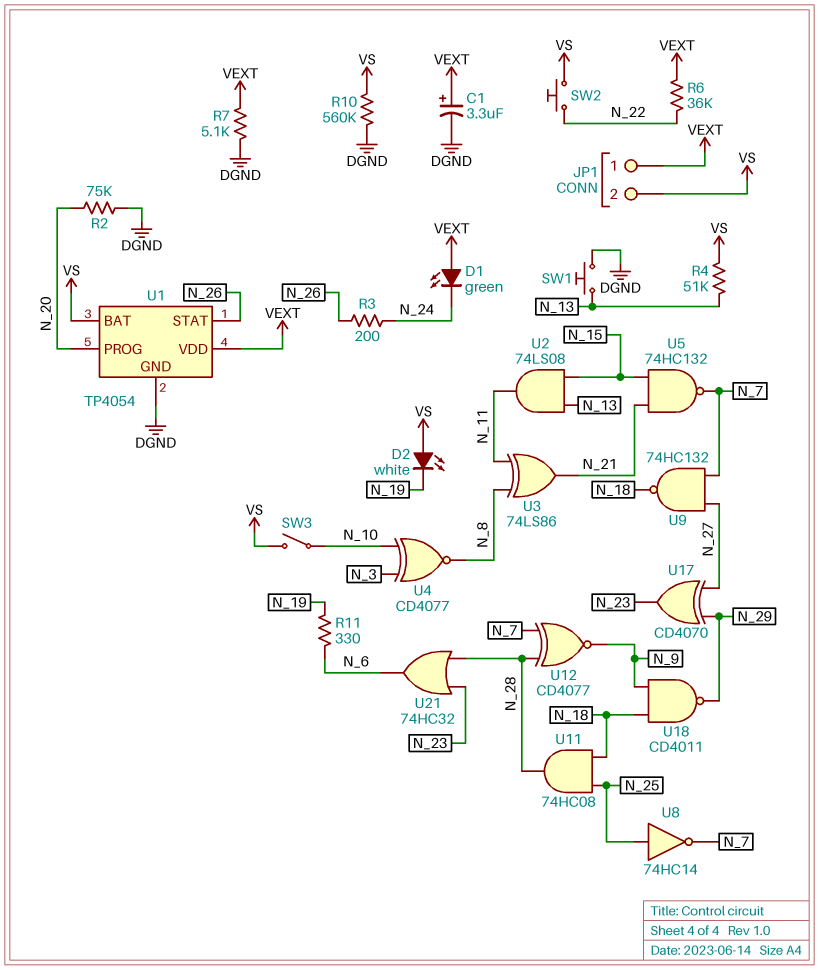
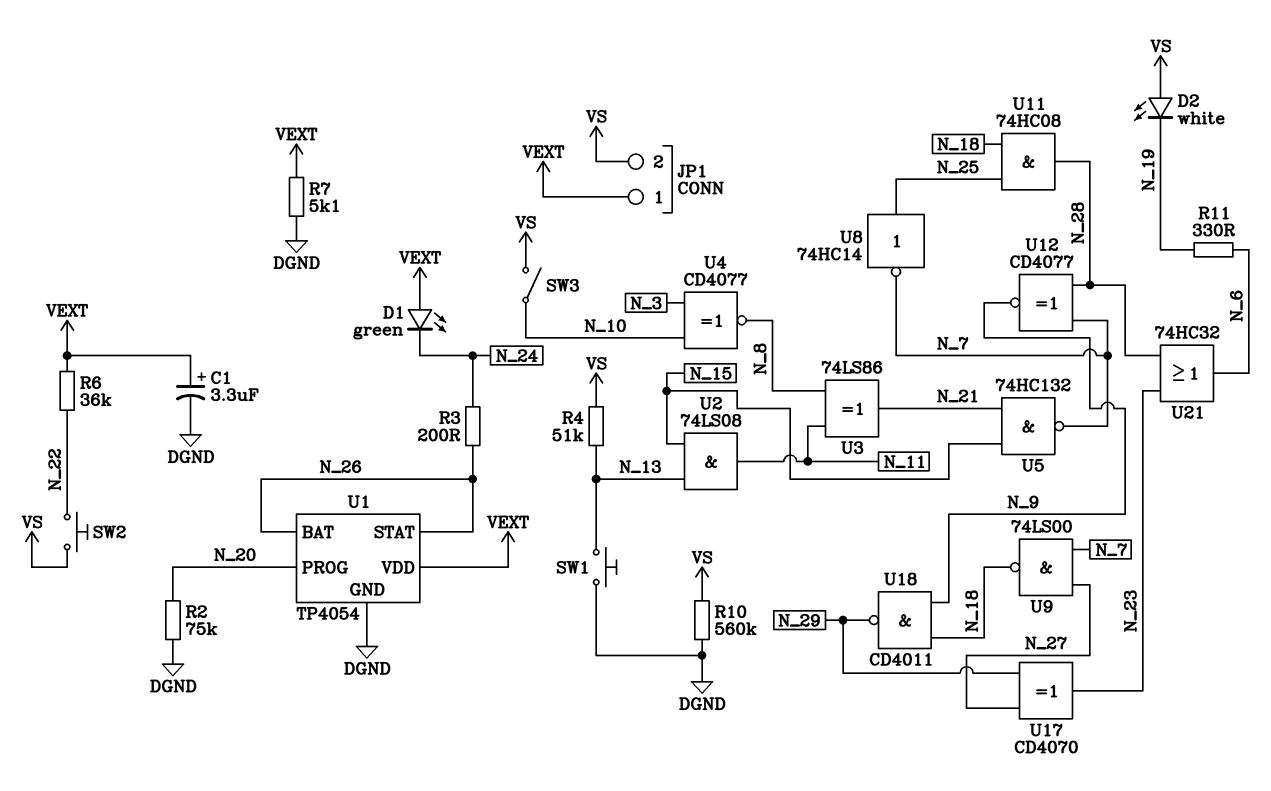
U1 pin BAT: VS -> N_26
U9: NAND 74HC132 (in N_7, in N_27, out N_18) -> NAND 74LS00 (in N_7, in N_27, out N_18)

